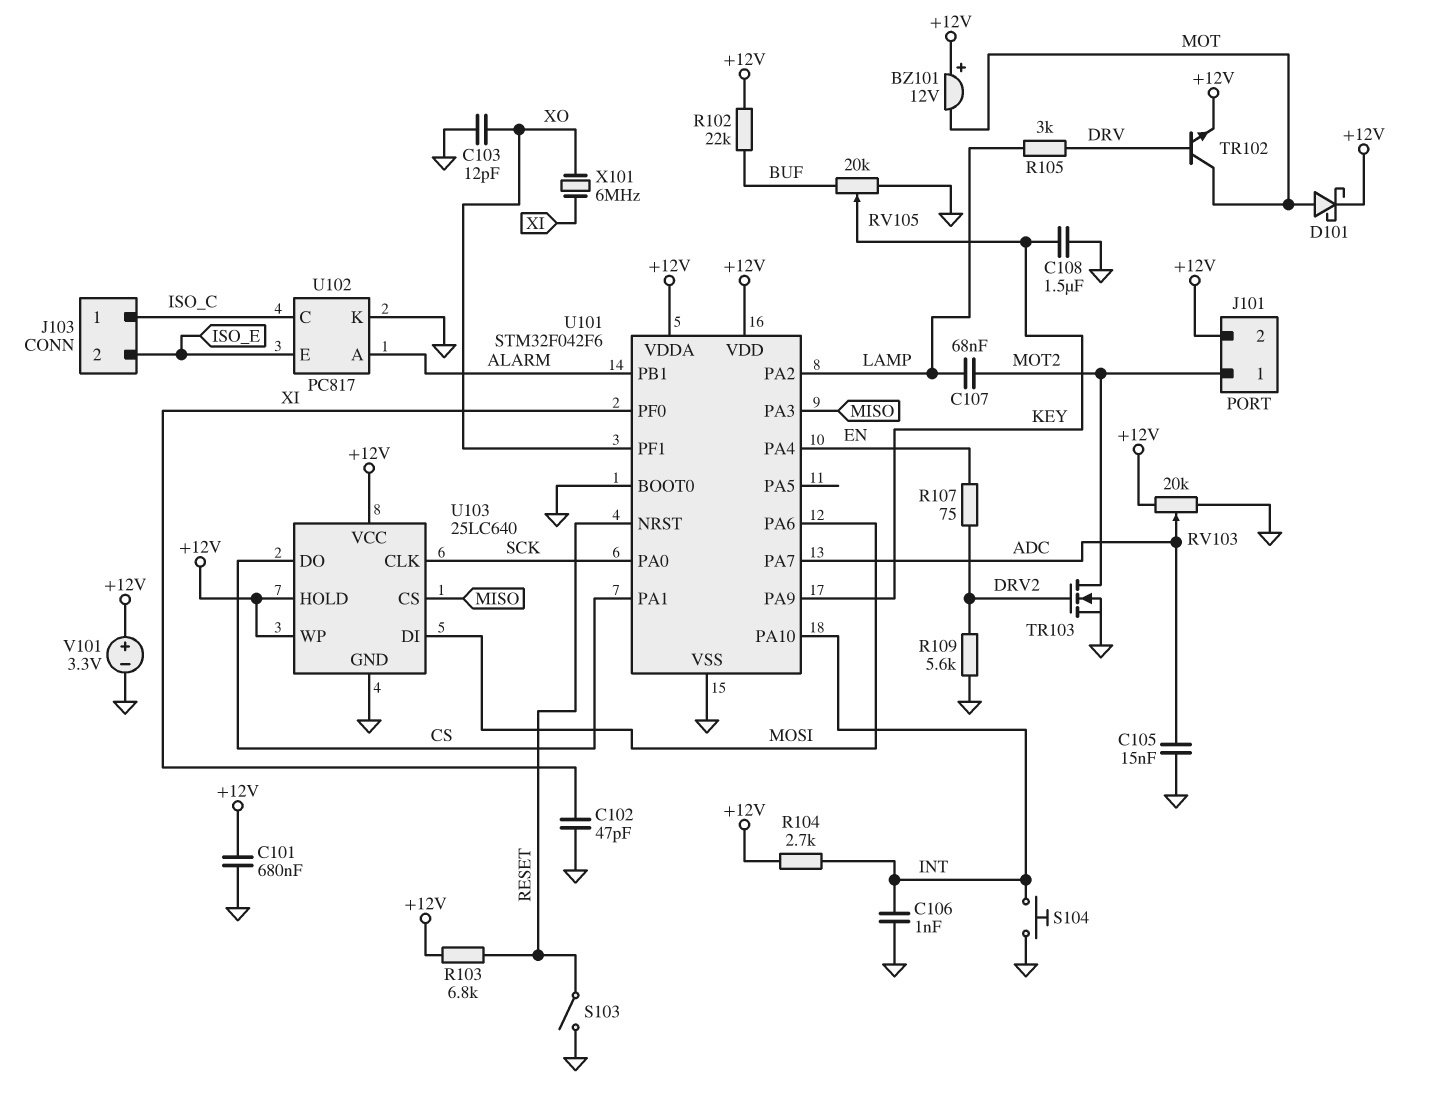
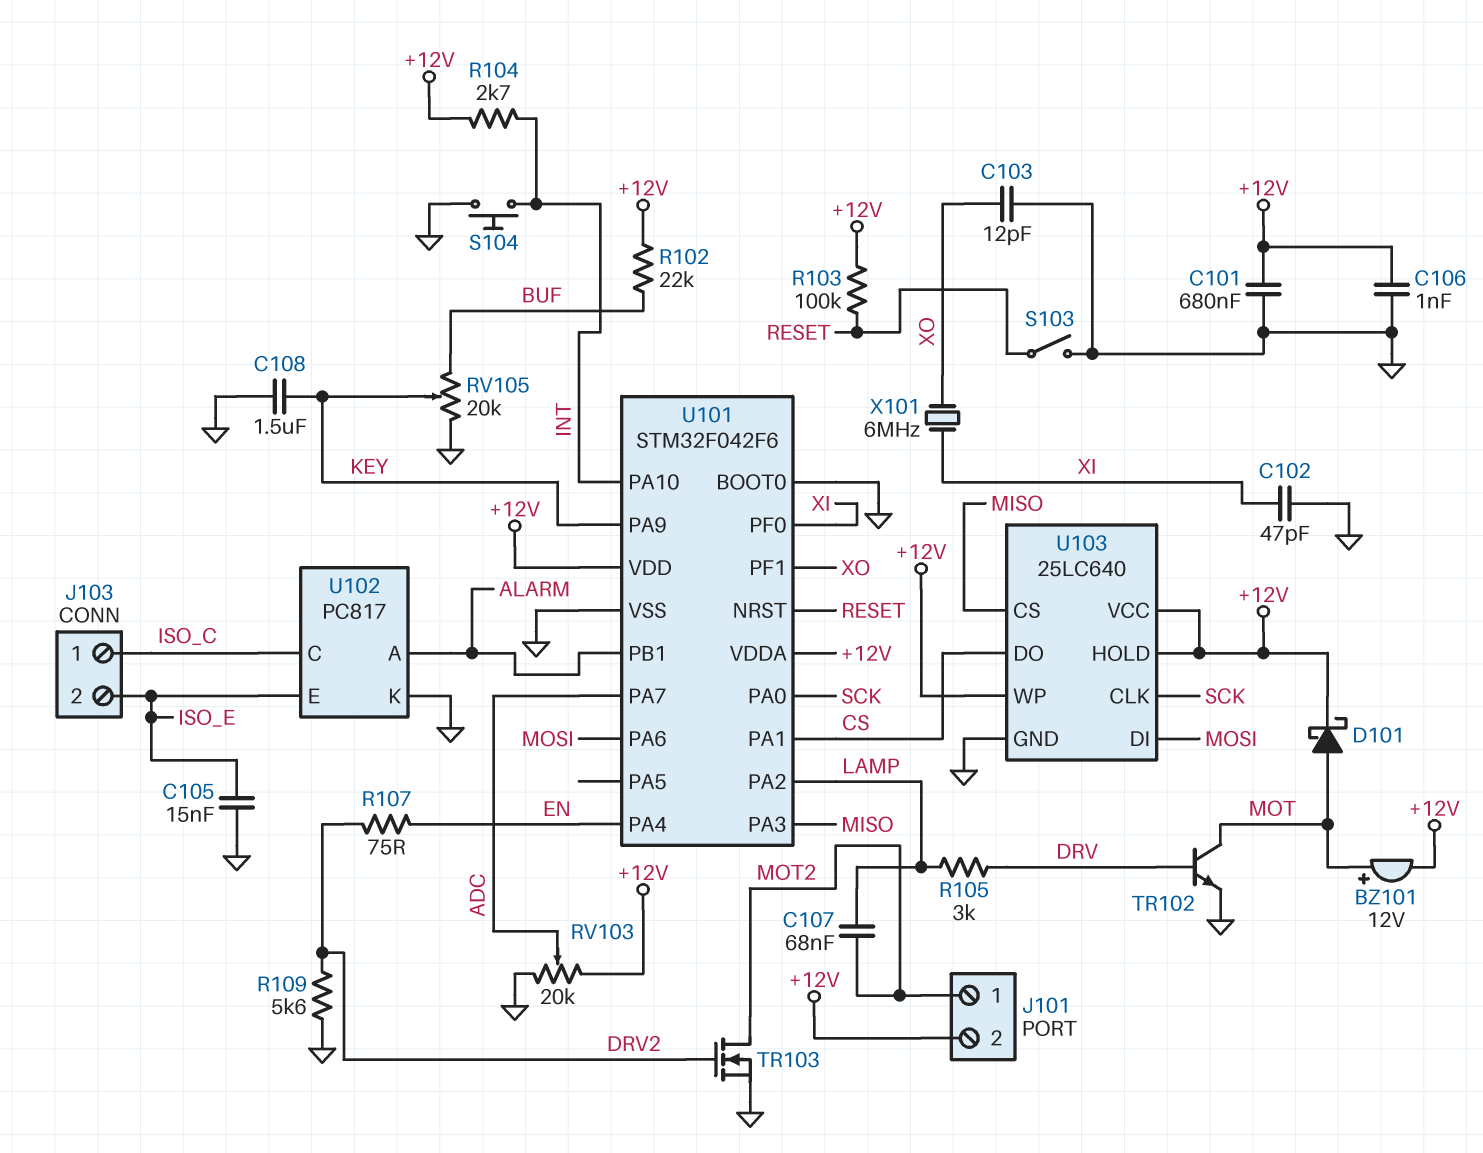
BZ101: buzzer 12V (plus +12V, minus MOT) -> buzzer 12V (plus MOT, minus +12V)
C105: 15nF (ADC, GND) -> 15nF (GND, ISO_E)
C106: 1nF (GND, INT) -> 1nF (+12V, GND)
R103: 6.8k (+12V, RESET) -> 100k (+12V, RESET)
TR102: NPN (B DRV, C MOT, E +12V) -> NPN (B DRV, C MOT, E GND)
V101: 3.3V (plus +12V, minus GND) -> none

